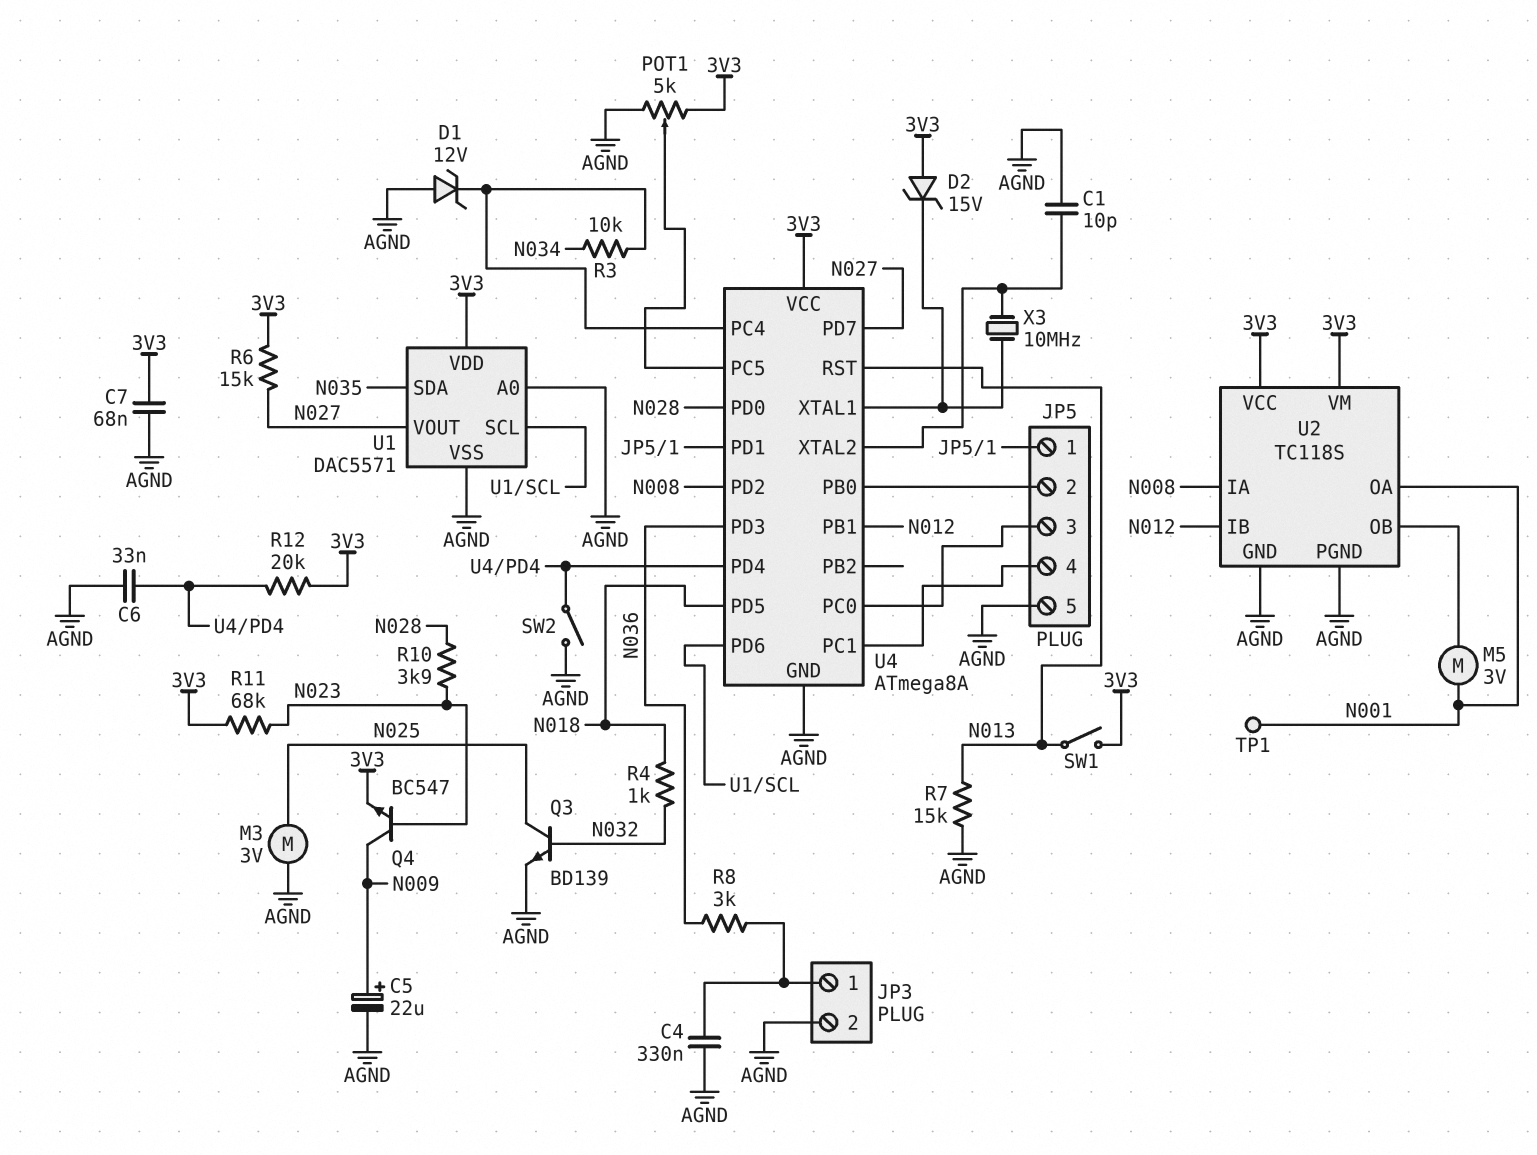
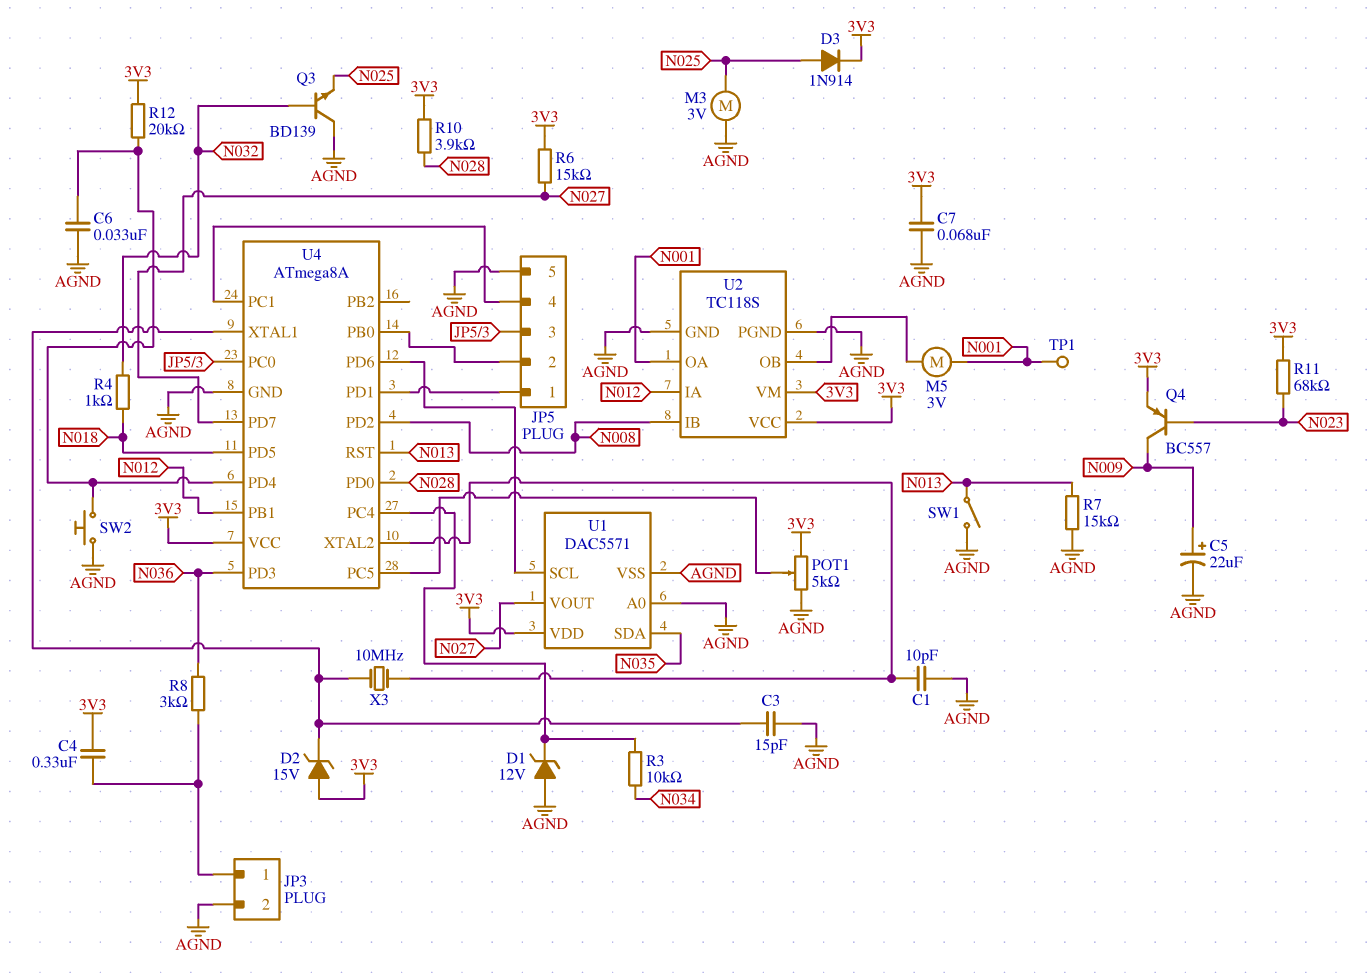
C3: none -> 15pF (AGND, U4/XTAL1)
C4: 330nF (AGND, JP3/1) -> 330nF (3V3, JP3/1)
D3: none -> diode 1N914 (A N025, K 3V3)
Q3: NPN BD139 (B N032, C N025, E AGND) -> NPN BD139 (B N032, C AGND, E N025)
Q4: NPN BC547 (B N023, C N009, E 3V3) -> PNP BC557 (B N023, C N009, E 3V3)
R10: 3.9k (N023, N028) -> 3.9k (3V3, N028)
SW1: switch (3V3, N013) -> switch (AGND, N013)
SW2: switch (AGND, U4/PD4) -> button (AGND, U4/PD4)
U2 pin IA: N008 -> N012
U2 pin IB: N012 -> N008

